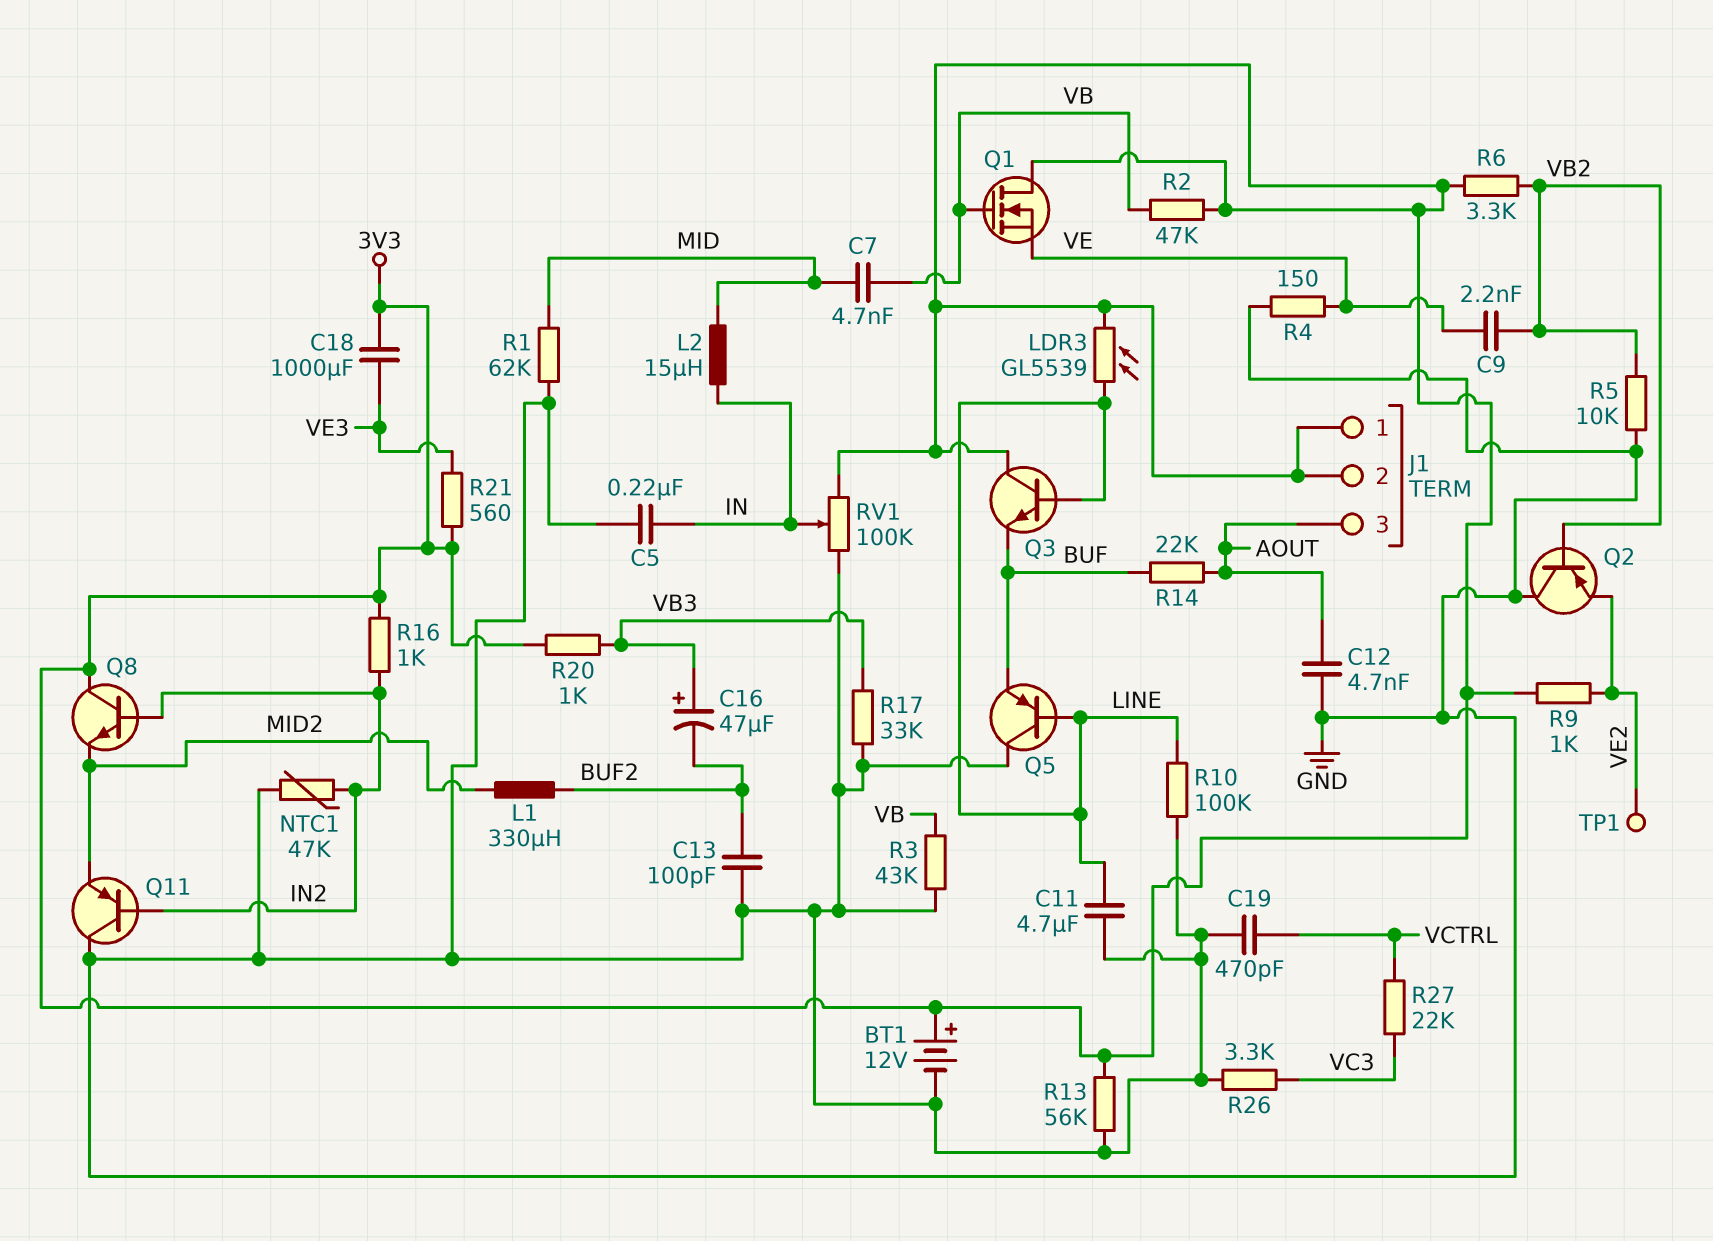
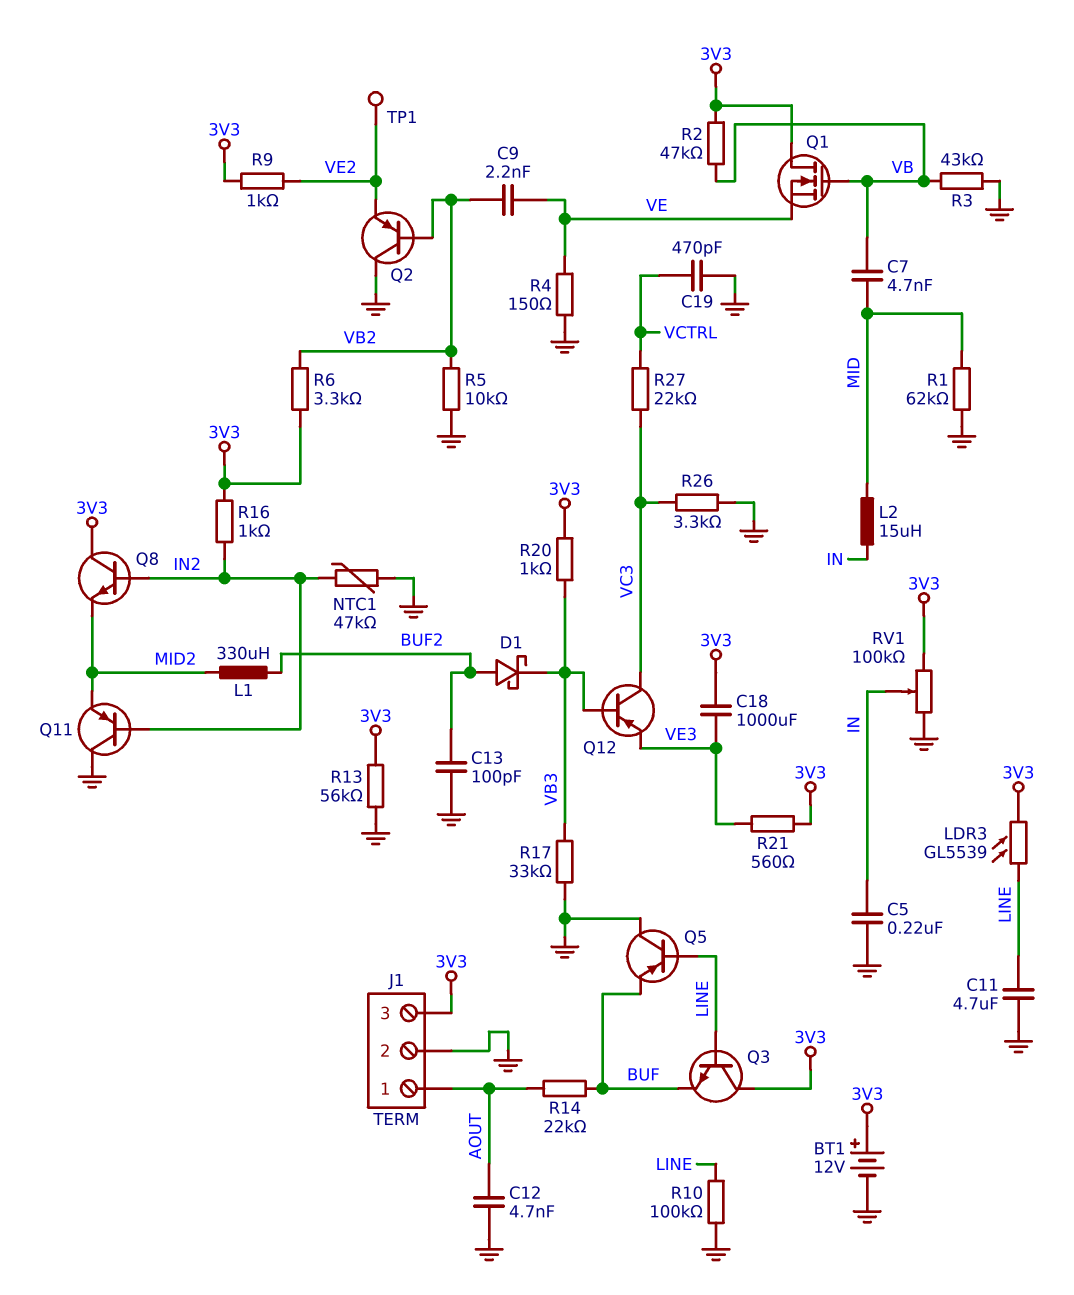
C16: 47uF (plus VB3, minus BUF2) -> none
D1: none -> schottky (A BUF2, K VB3)
J1 pin 1: 3V3 -> AOUT
J1 pin 2: 3V3 -> GND
J1 pin 3: AOUT -> 3V3
Q12: none -> PNP (B VB3, C VC3, E VE3)

